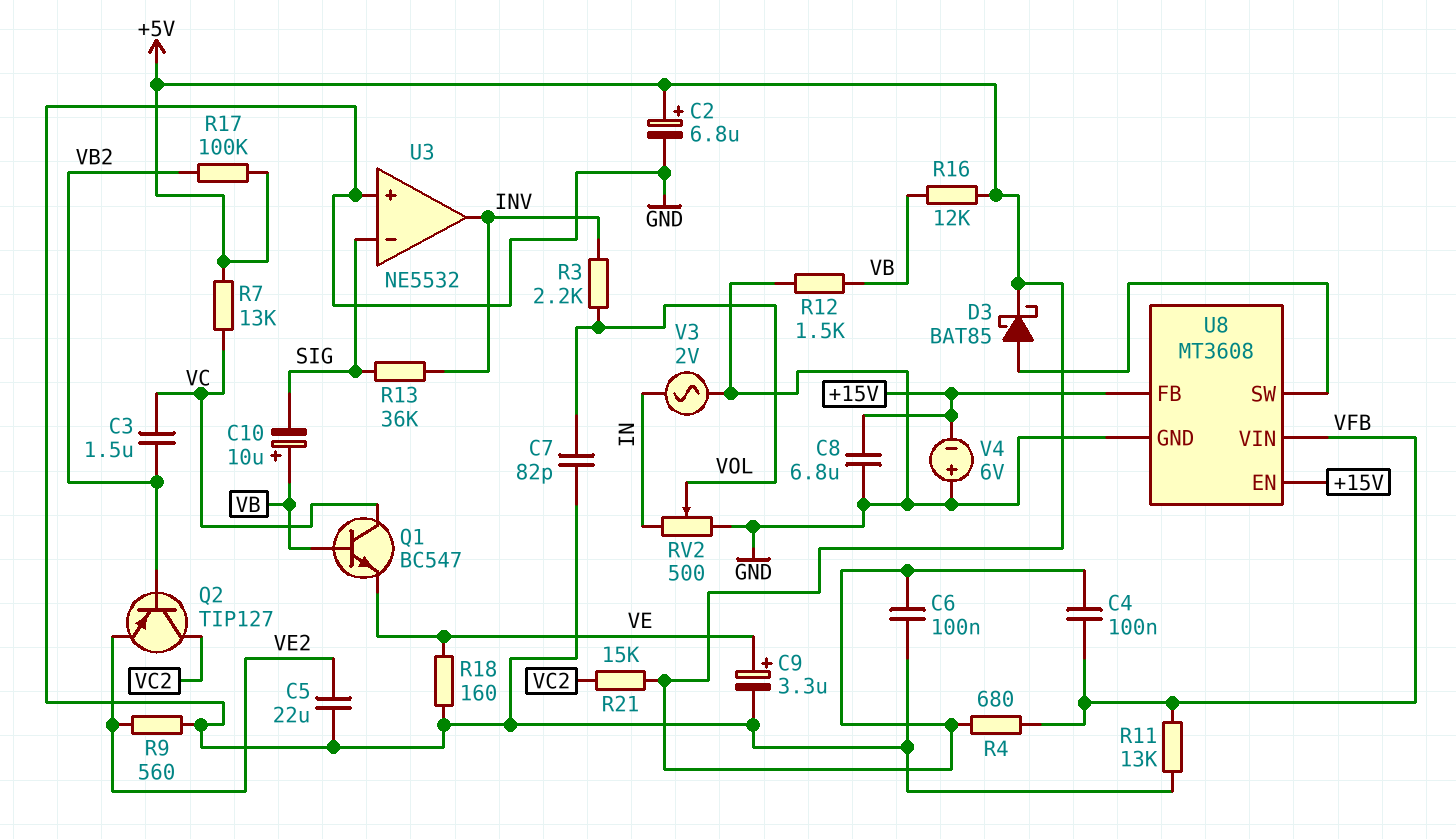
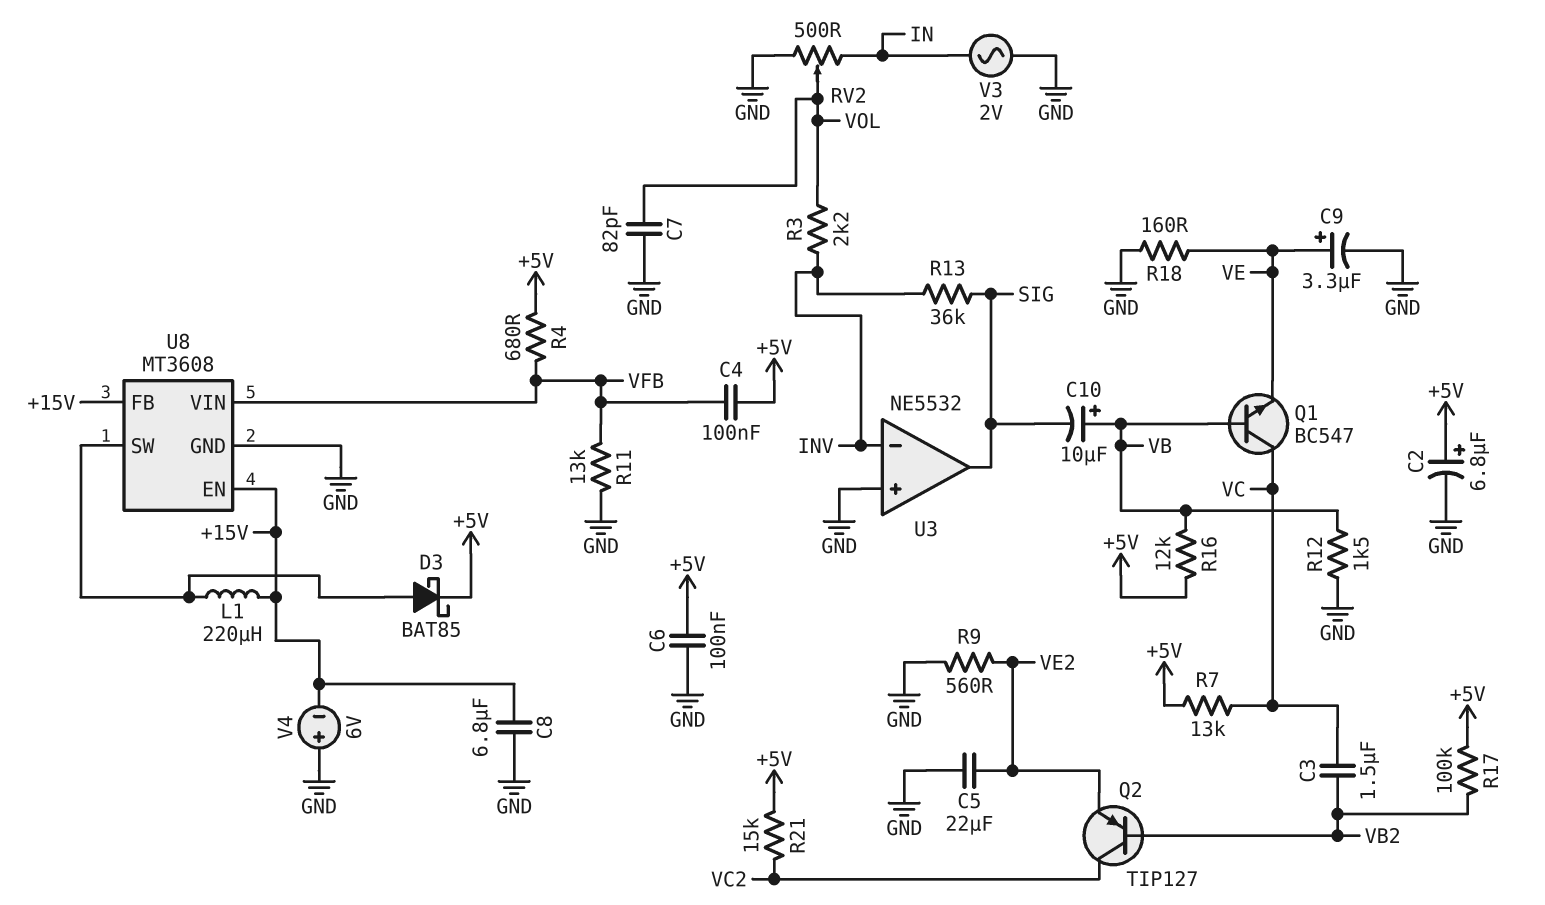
L1: none -> 220uH (+15V, U8/SW)
U3 pin in-: SIG -> INV
U3 pin out: INV -> SIG

